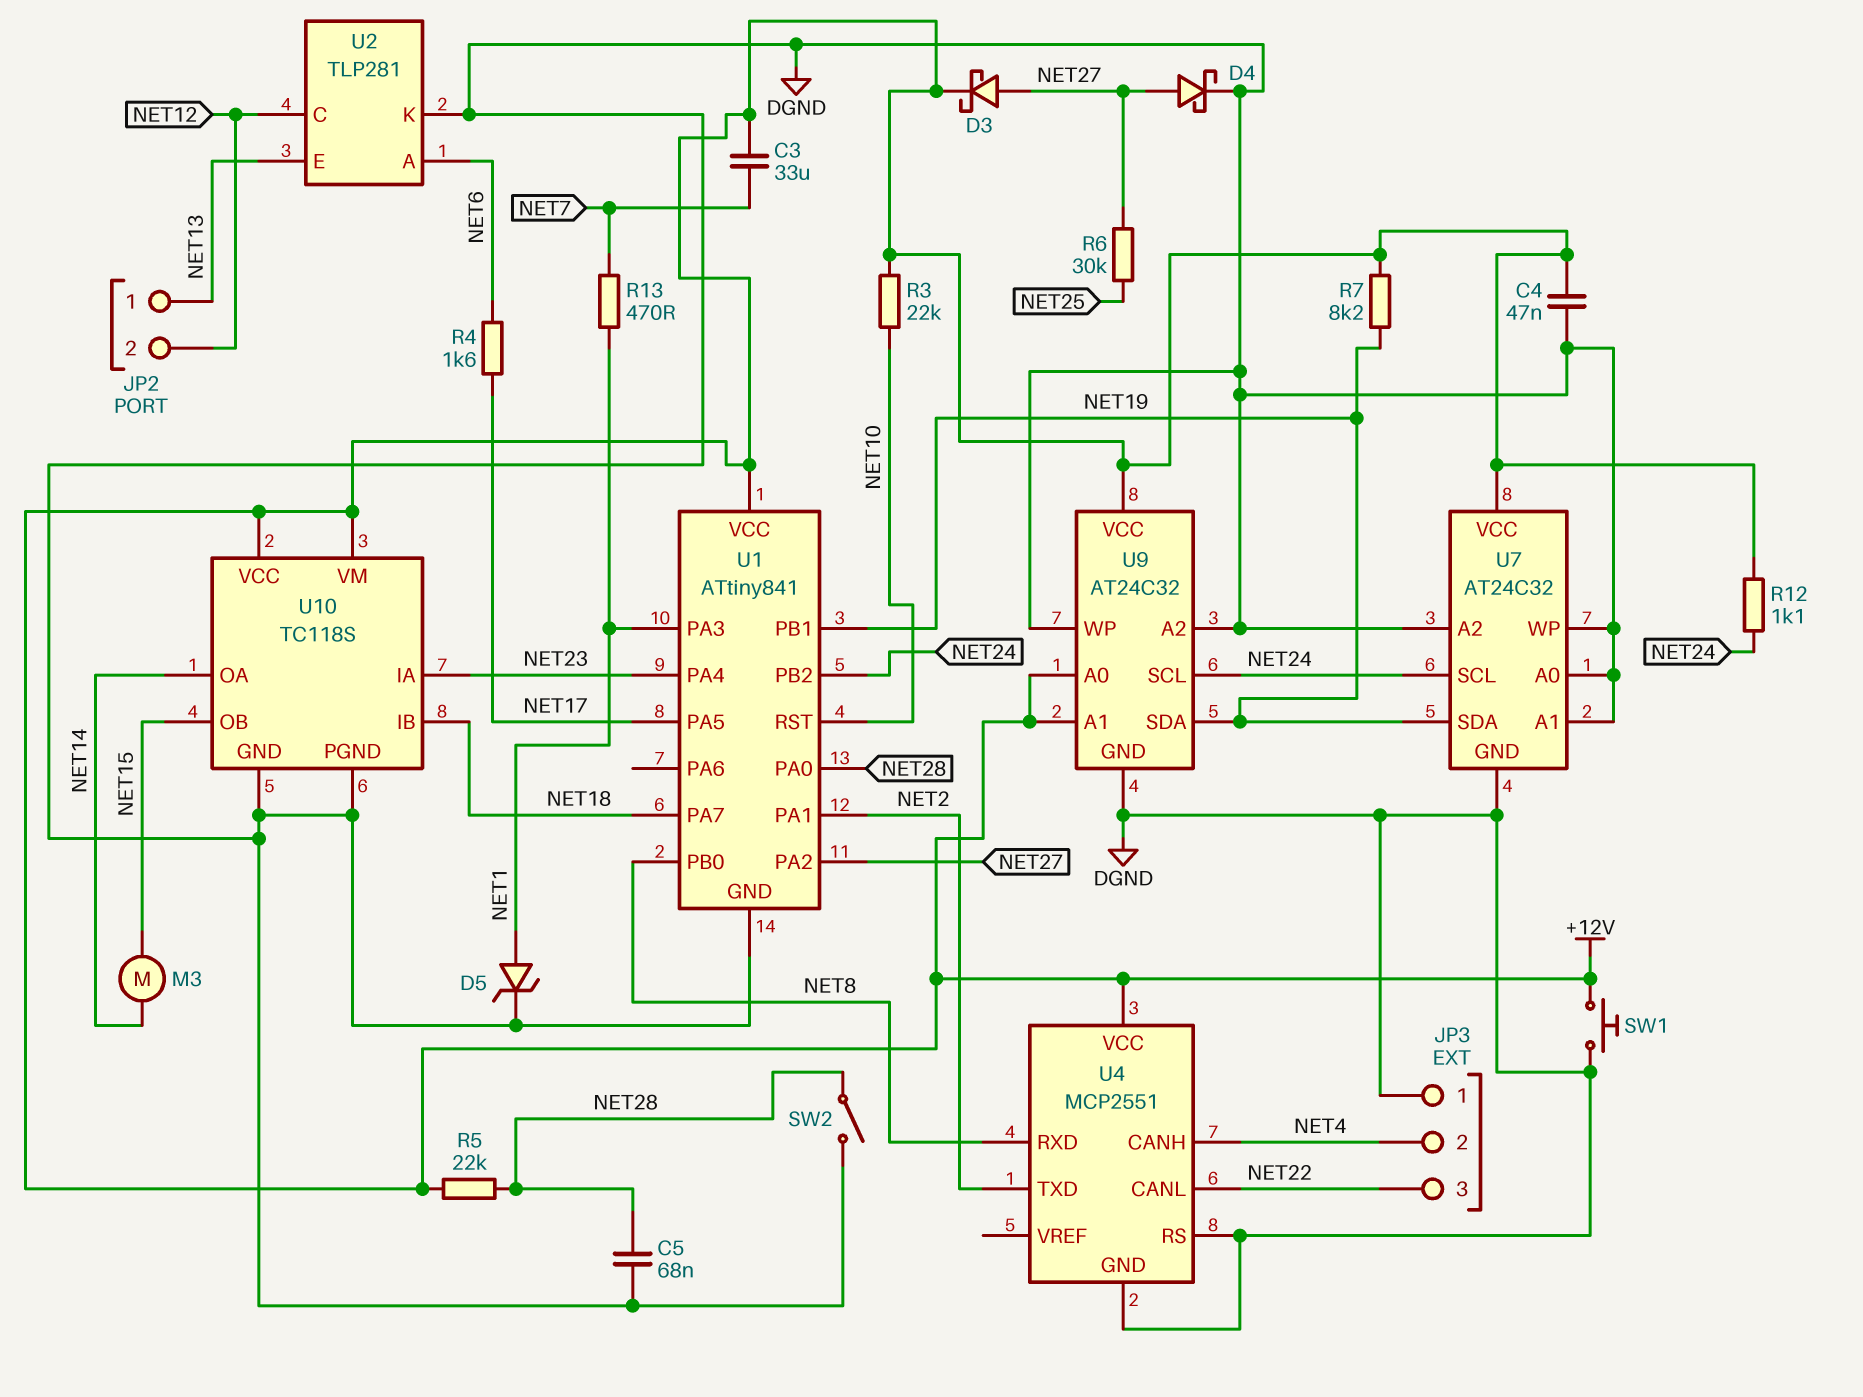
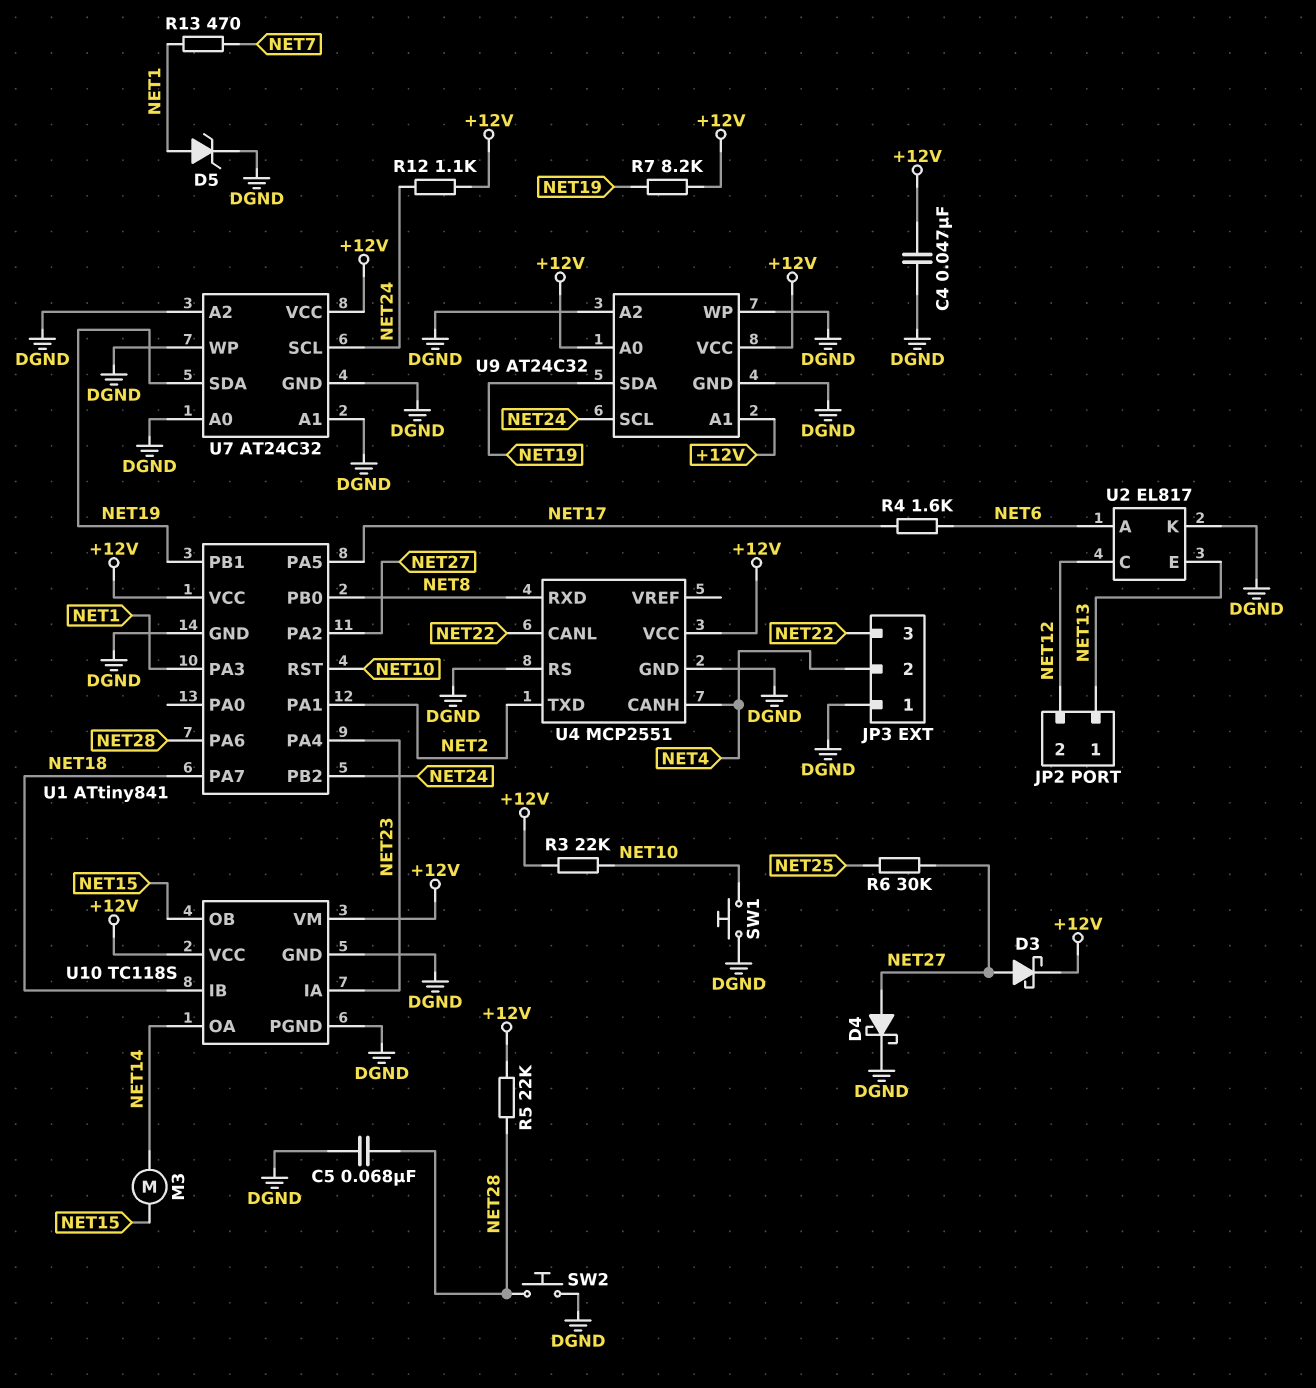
C3: 33uF (+12V, NET7) -> none
SW1: button (+12V, DGND) -> button (DGND, NET10)
SW2: switch (DGND, NET28) -> button (DGND, NET28)
U1 pin PA0: NET28 -> none
U1 pin PA6: none -> NET28
U2: TLP281 -> EL817

